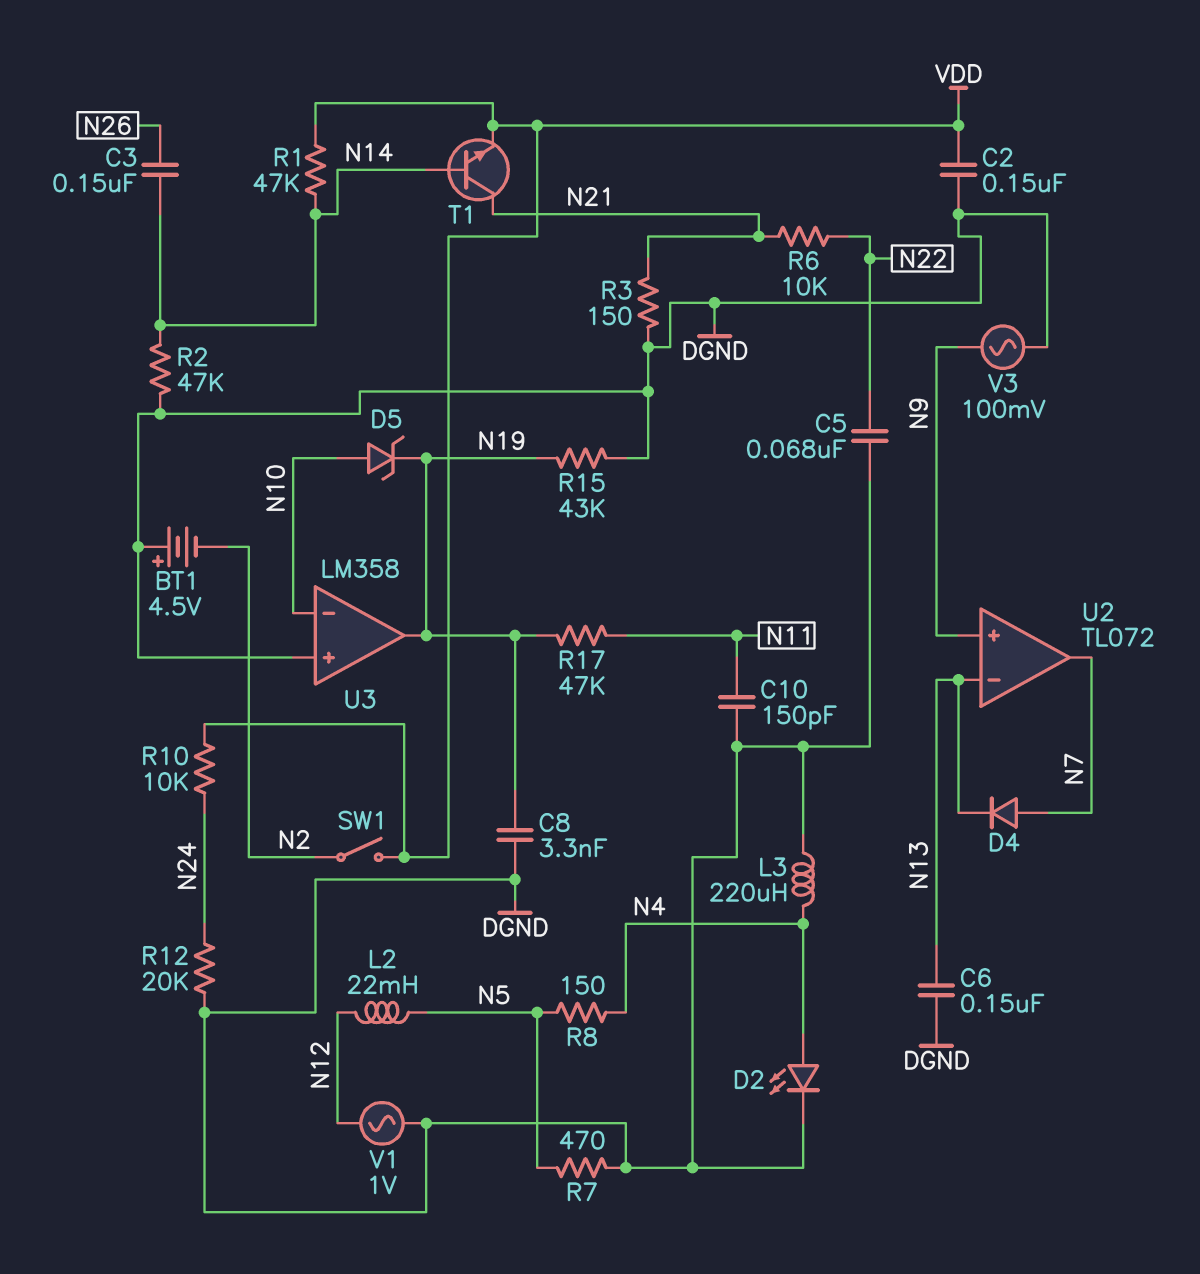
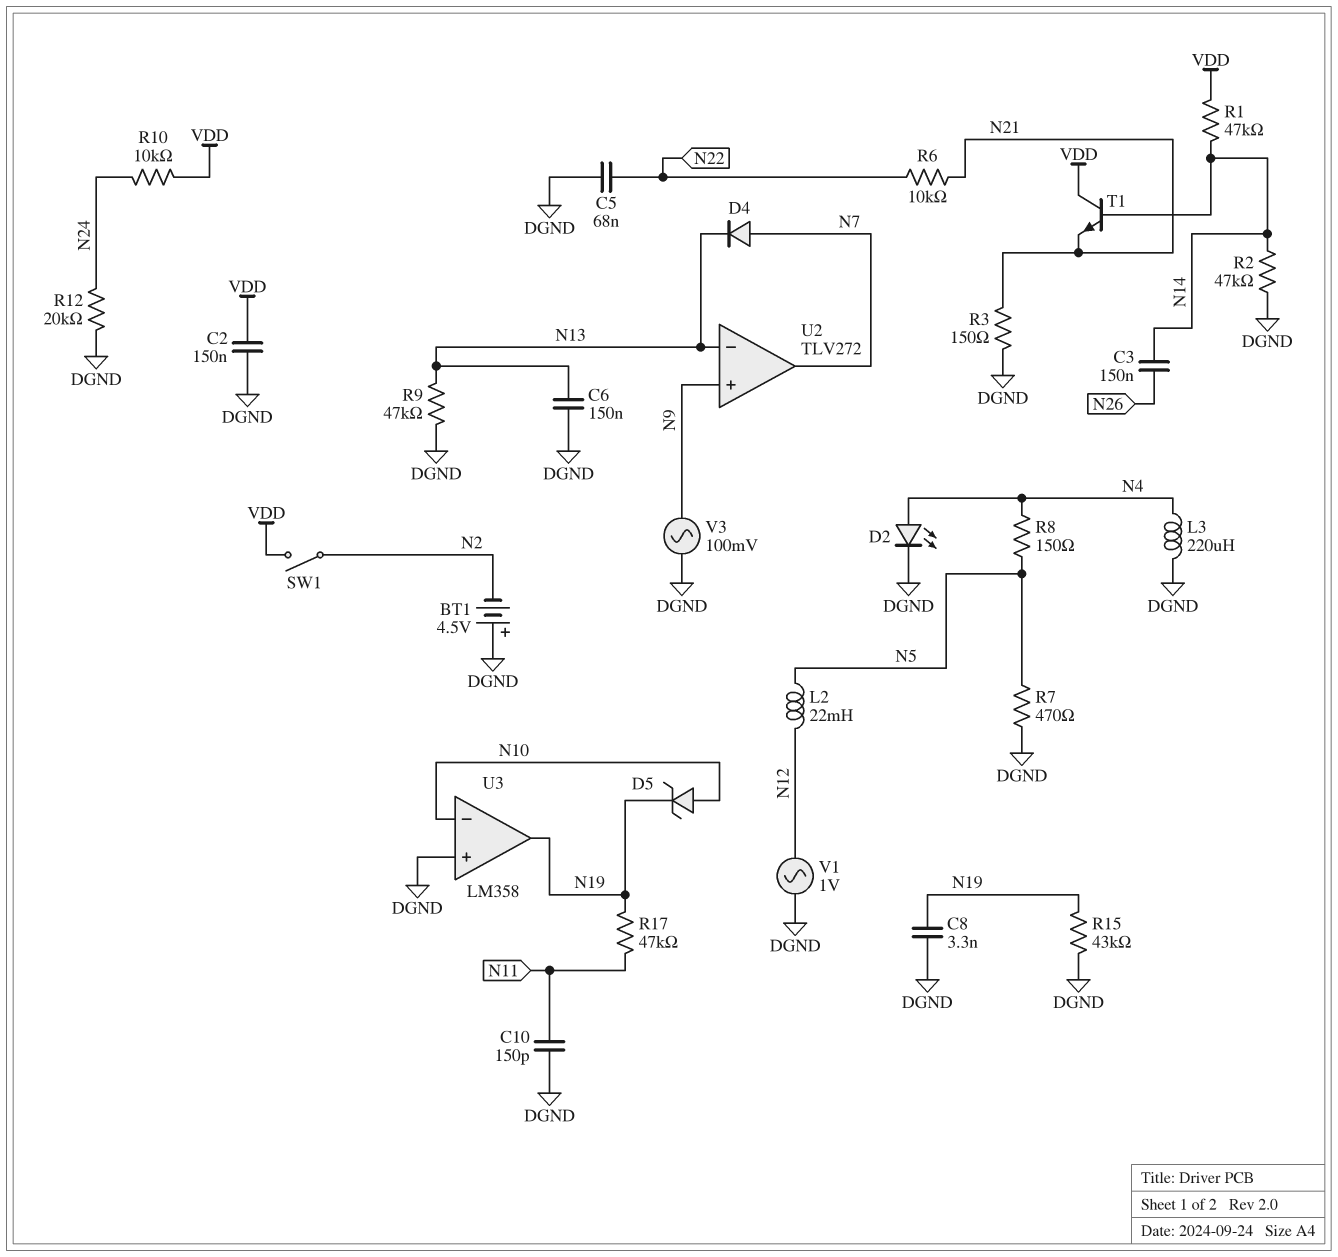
R9: none -> 47k (DGND, N13)
T1: NPN (B N14, C N21, E VDD) -> NPN (B N14, C VDD, E N21)
U2: TL072 -> TLV272

